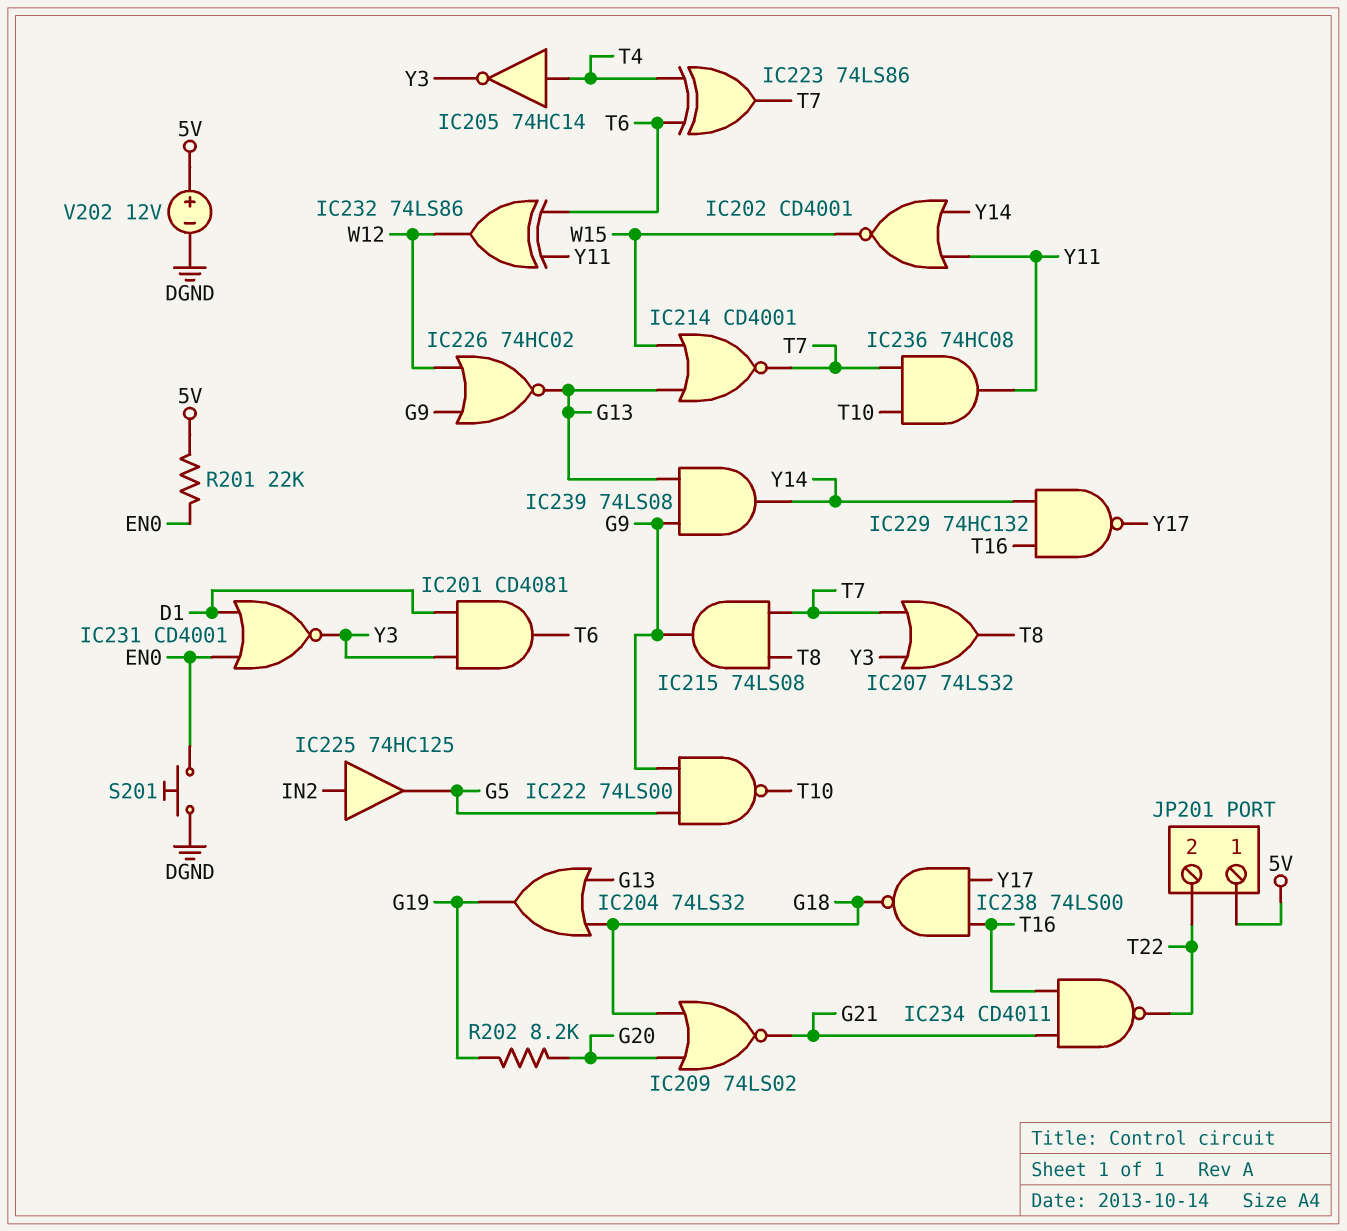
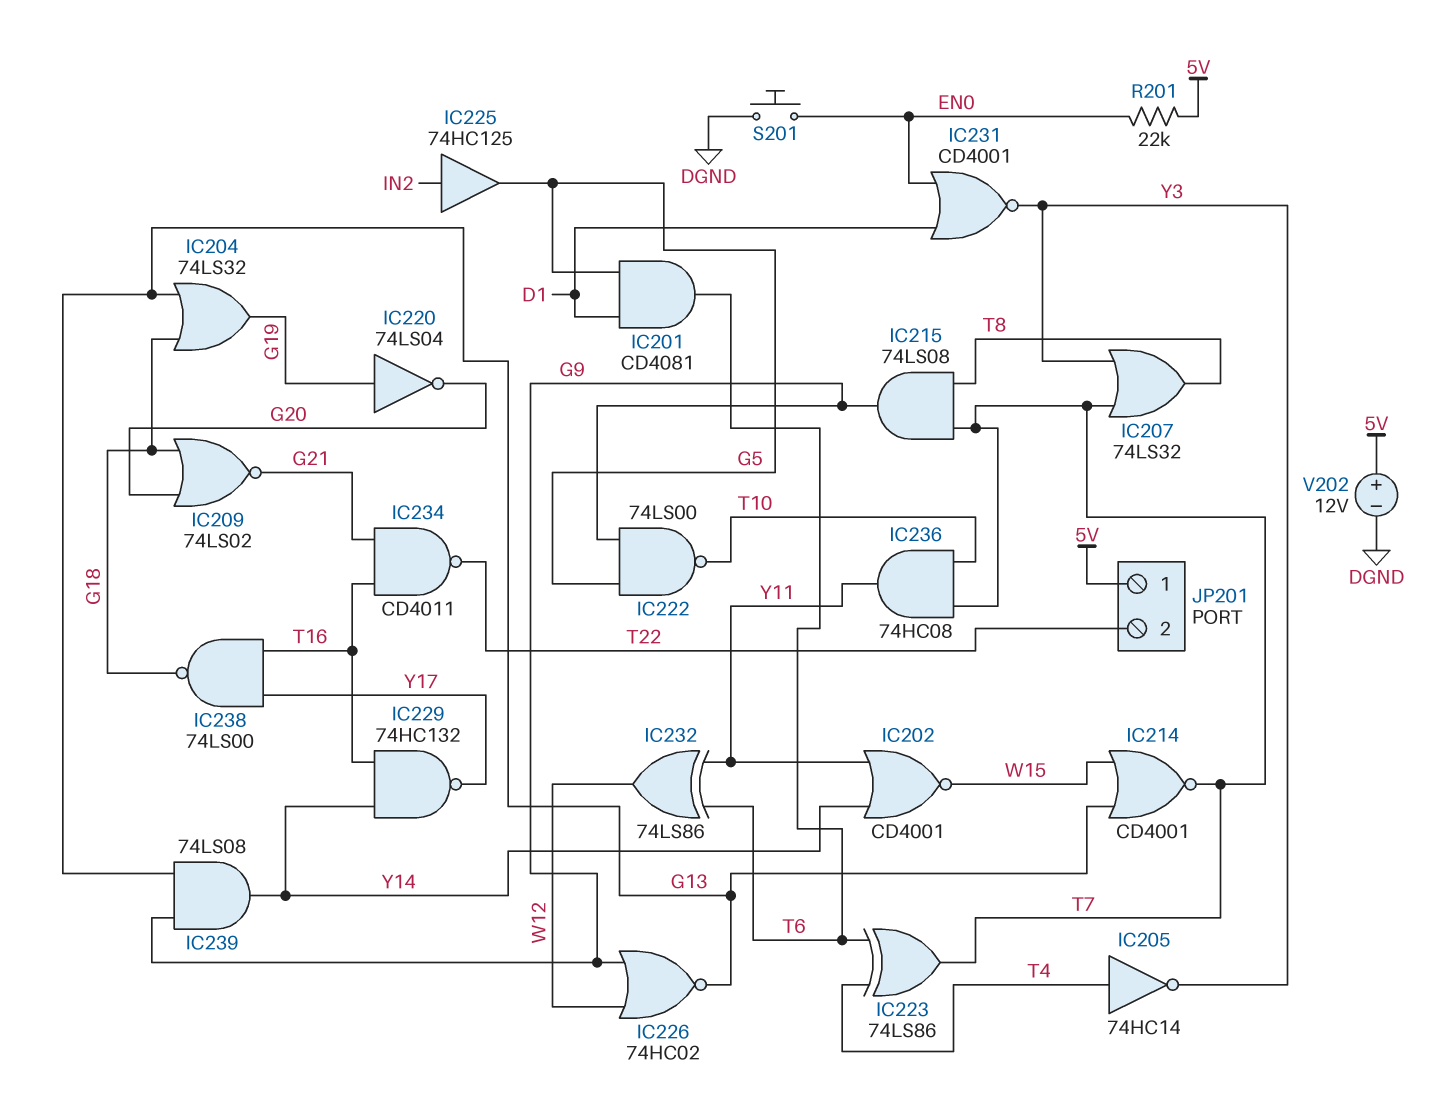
IC201: AND CD4081 (in D1, in Y3, out T6) -> AND CD4081 (in D1, in G5, out T6)
IC220: none -> NOT 74LS04 (in G19, out G20)
R202: 8.2k (G19, G20) -> none

